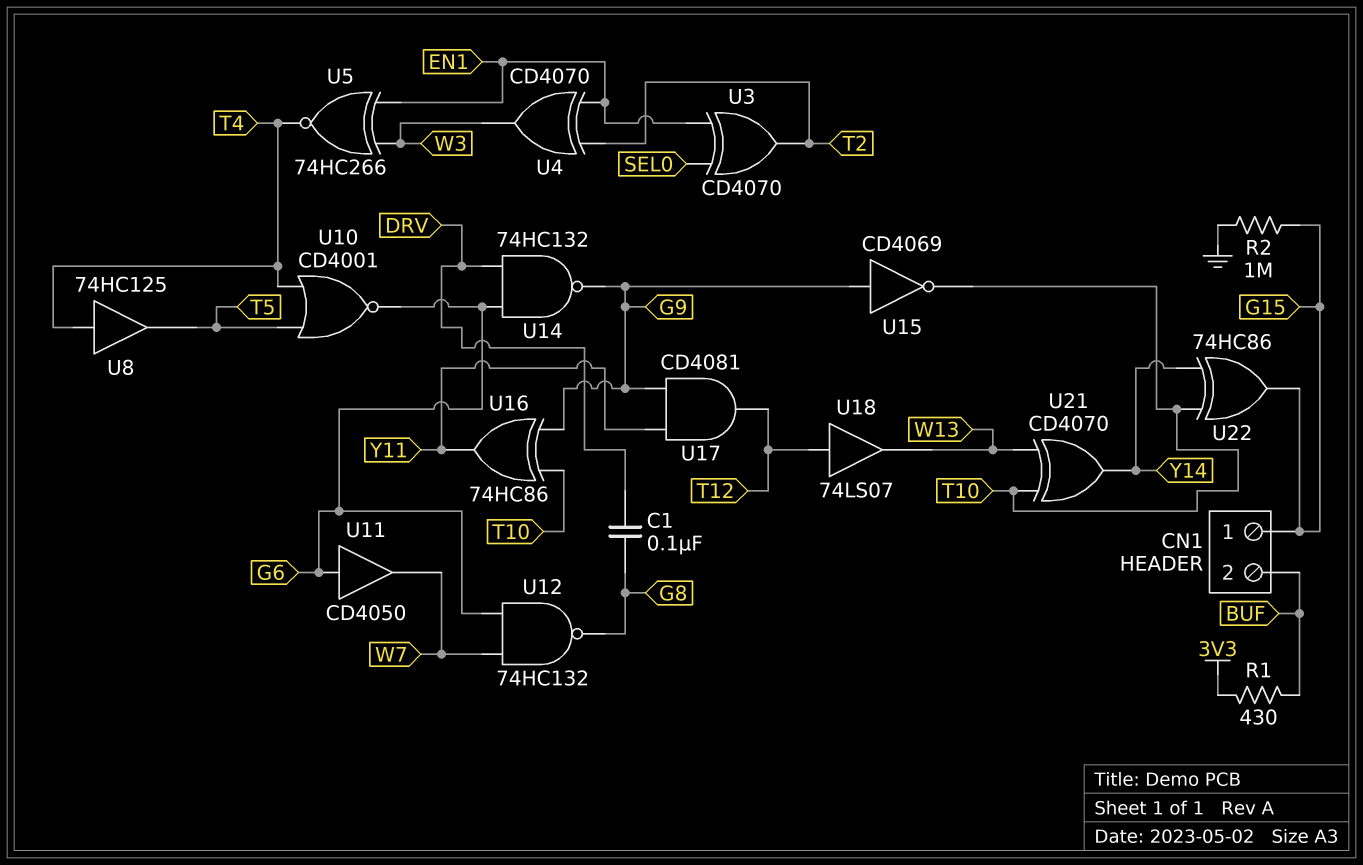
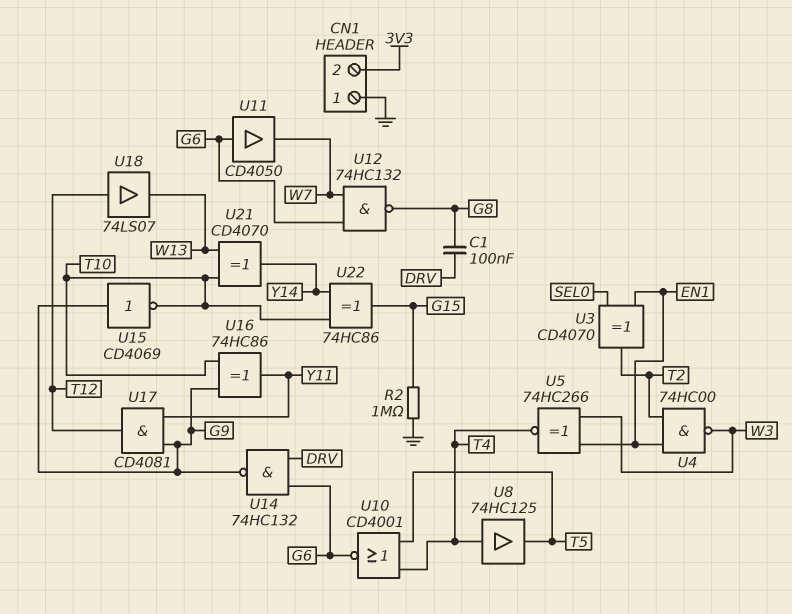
CN1 pin 1: G15 -> GND
CN1 pin 2: BUF -> 3V3
R1: 430 (3V3, BUF) -> none
U4: XOR CD4070 (in EN1, in T2, out W3) -> NAND 74HC00 (in EN1, in T2, out W3)

